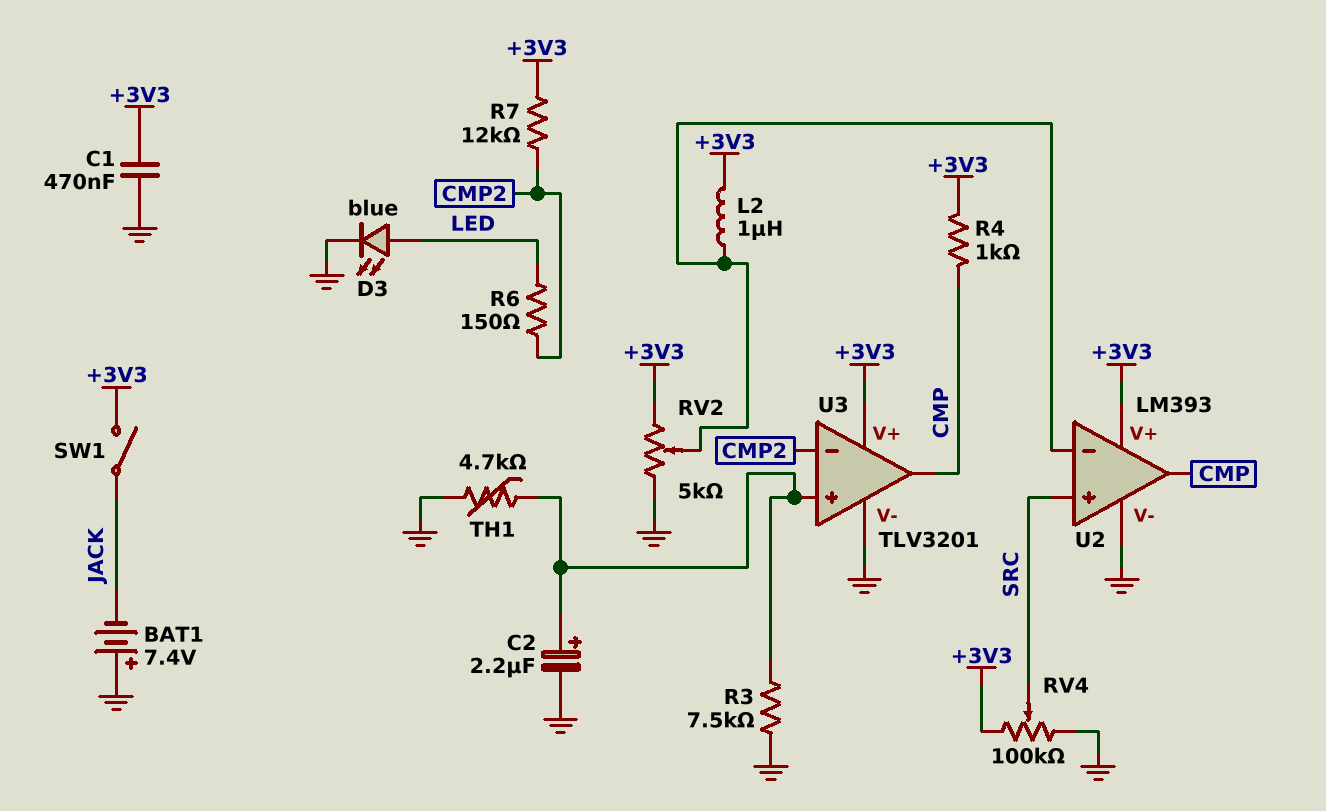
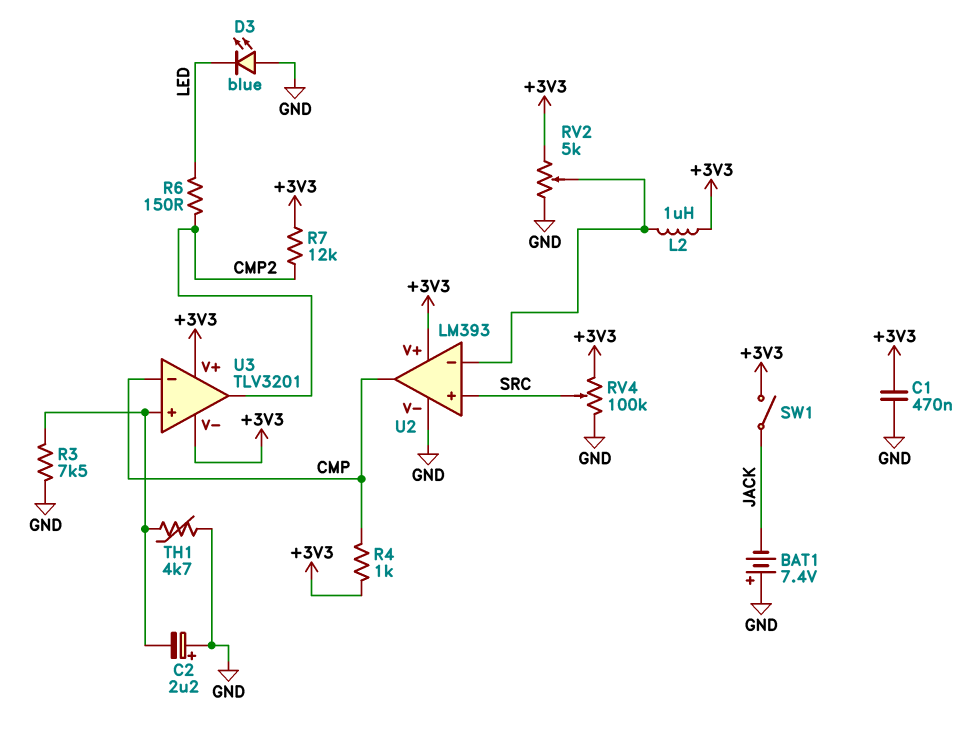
C2: 2.2uF (plus U3/in+, minus GND) -> 2.2uF (plus GND, minus U3/in+)
D3: LED blue (A LED, K GND) -> LED blue (A GND, K LED)
U3 pin V-: GND -> +3V3
U3 pin in-: CMP2 -> CMP
U3 pin out: CMP -> CMP2

